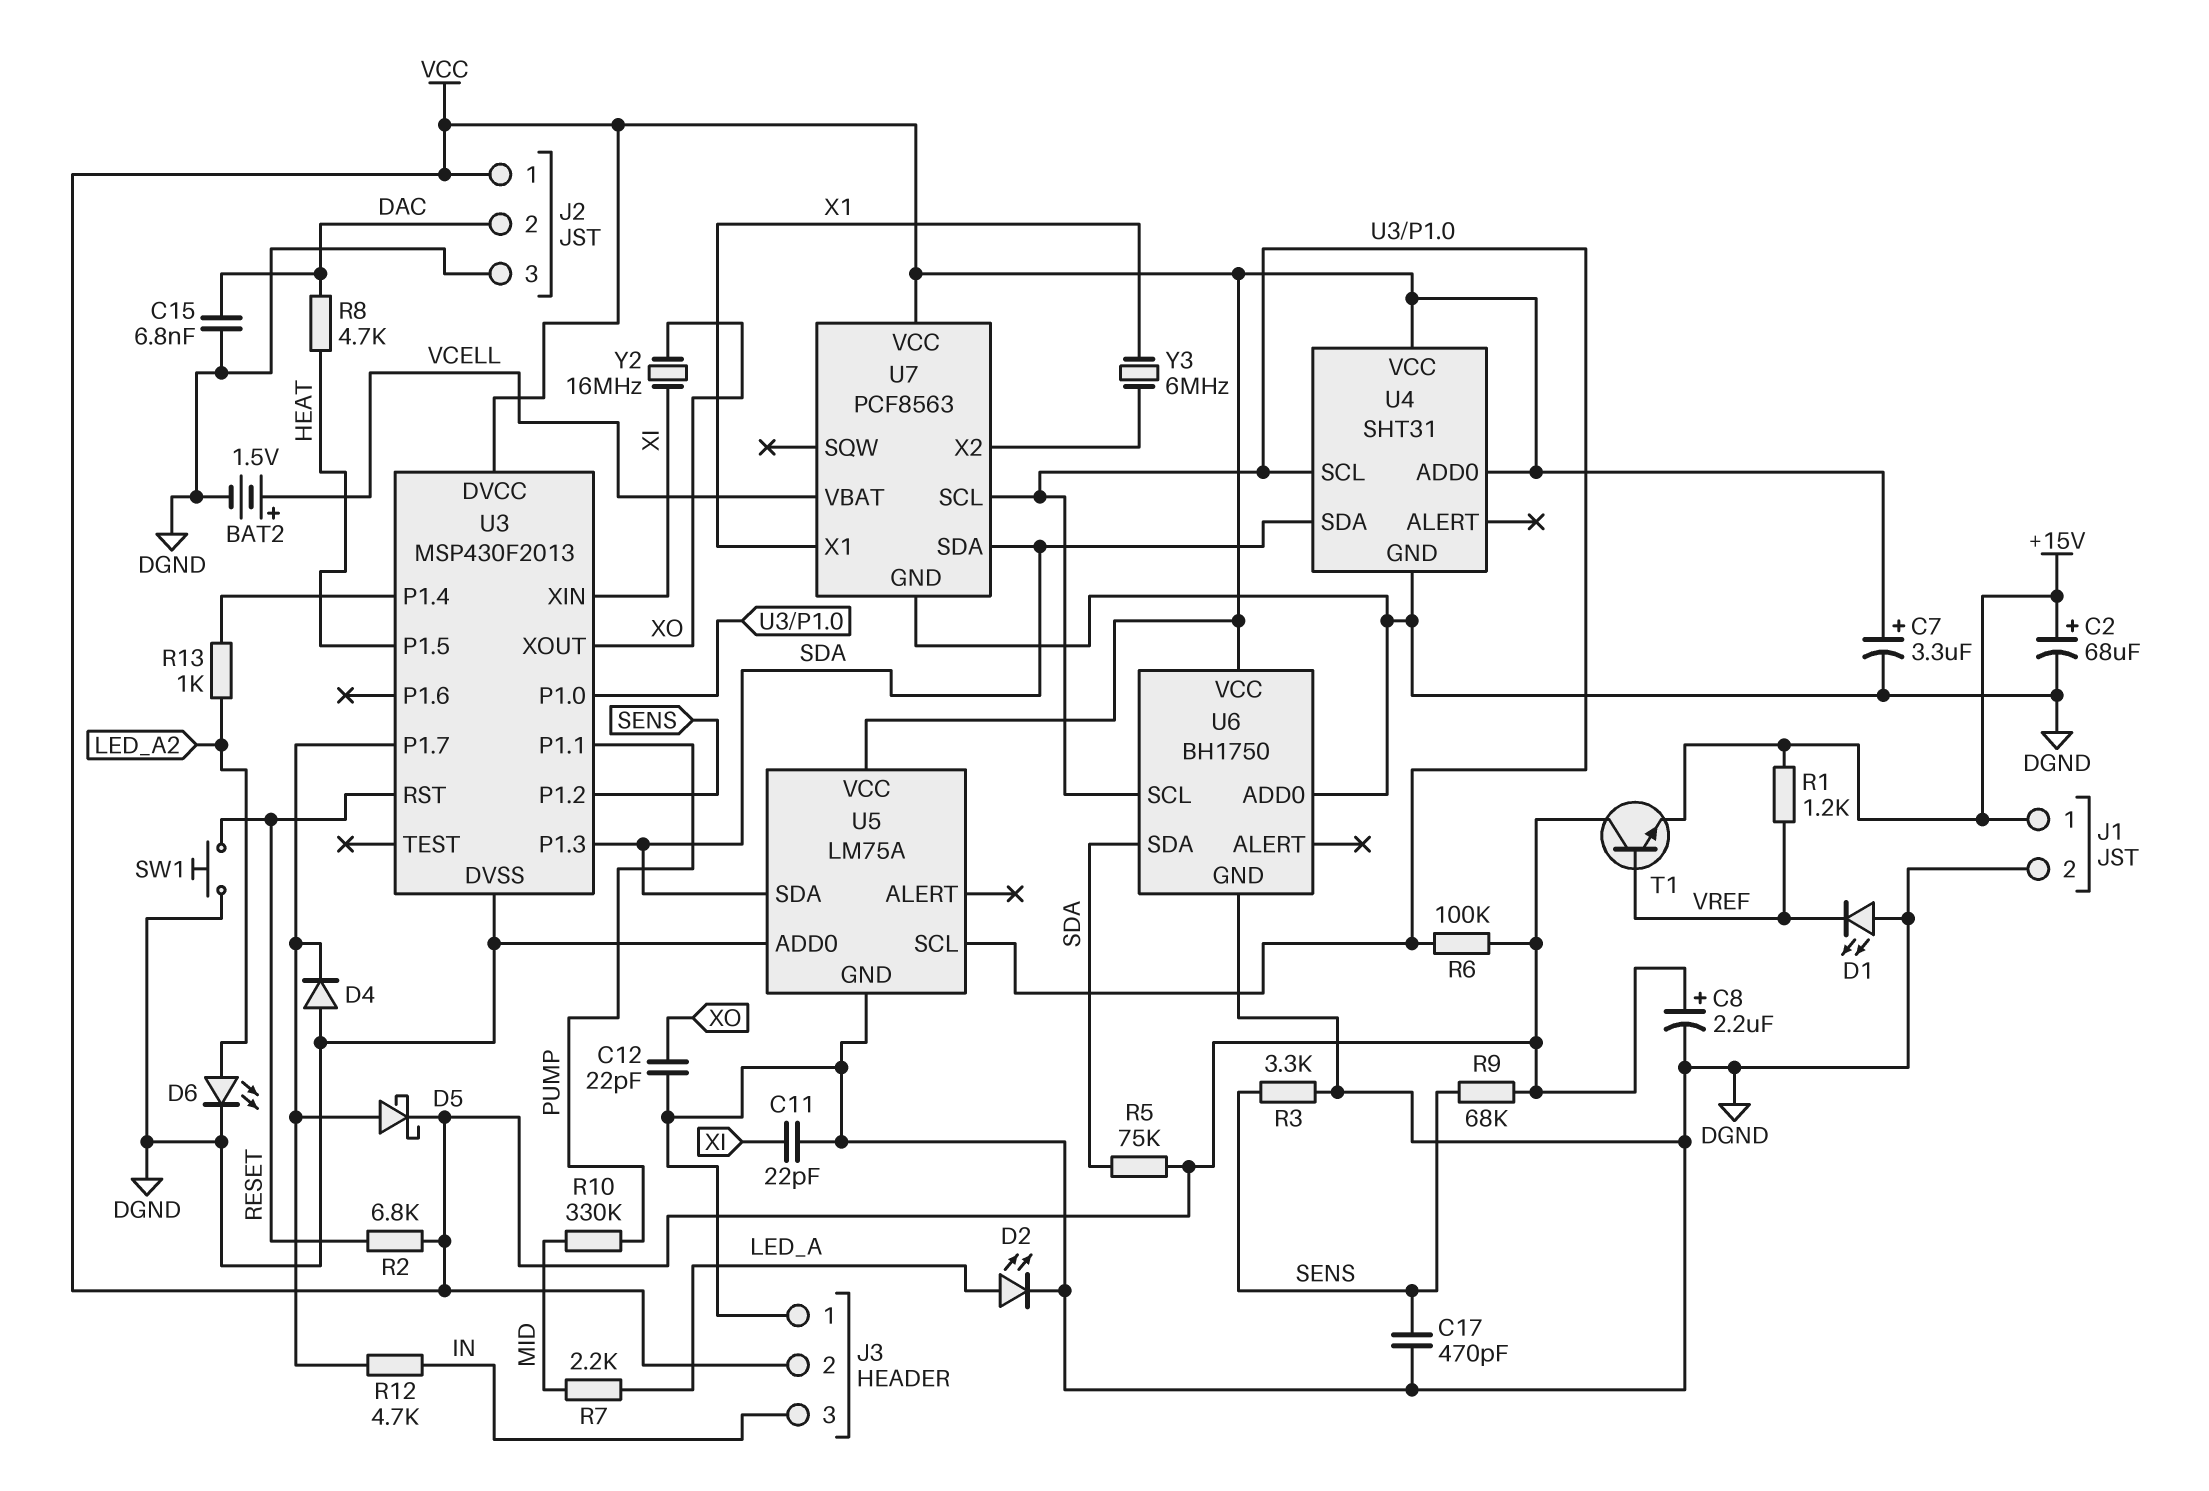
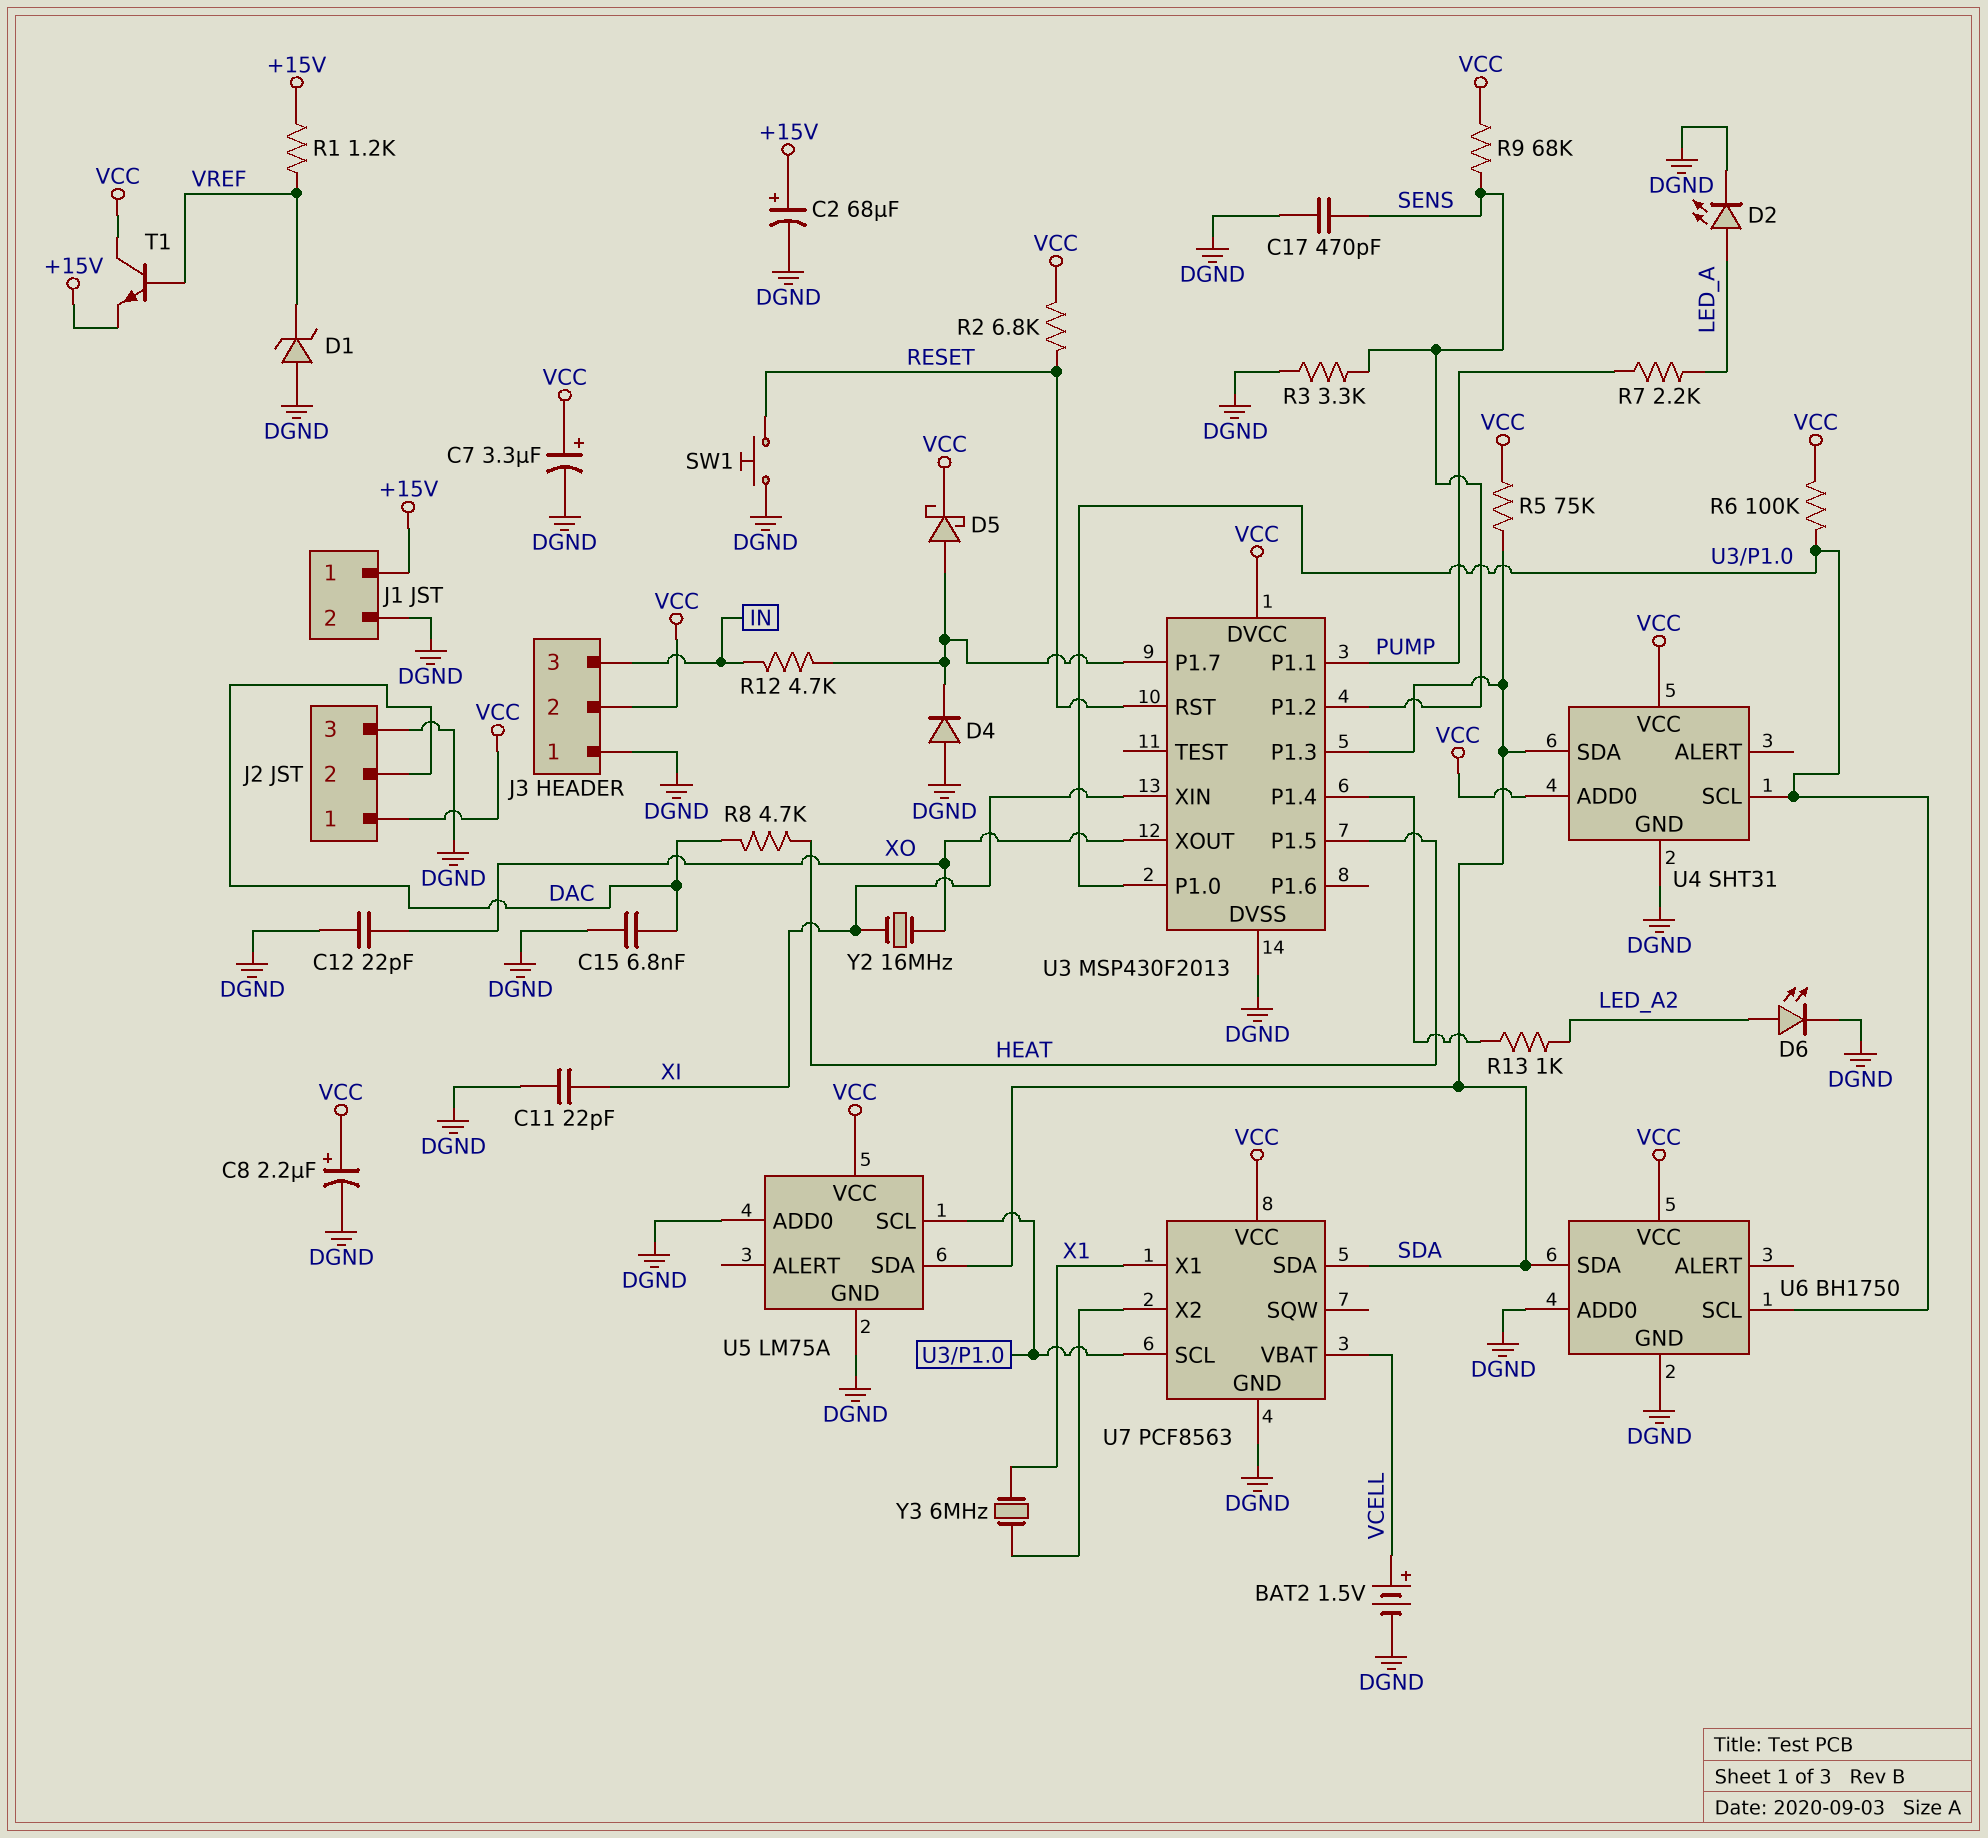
D1: LED (A DGND, K VREF) -> zener (A DGND, K VREF)
R7: 2.2k (LED_A, MID) -> 2.2k (LED_A, PUMP)
R10: 330k (MID, PUMP) -> none

